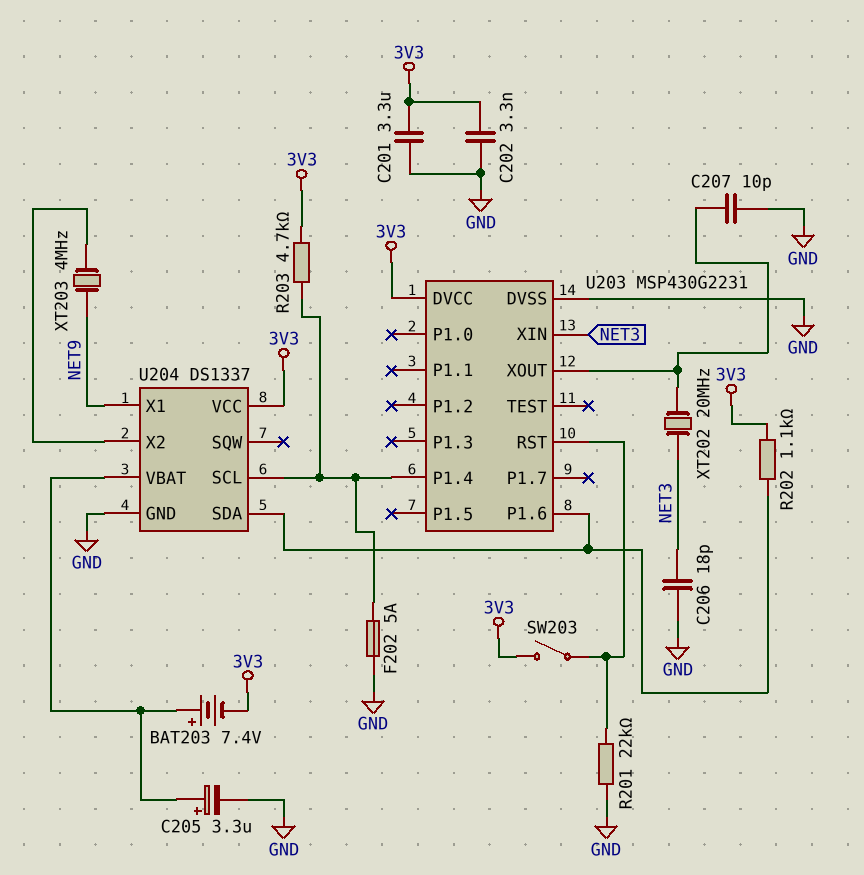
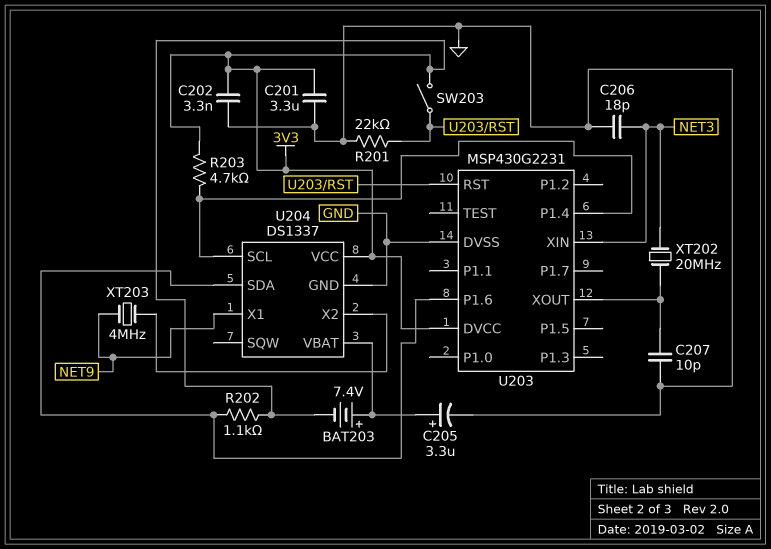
F202: 5A (GND, U203/P1.4) -> none

